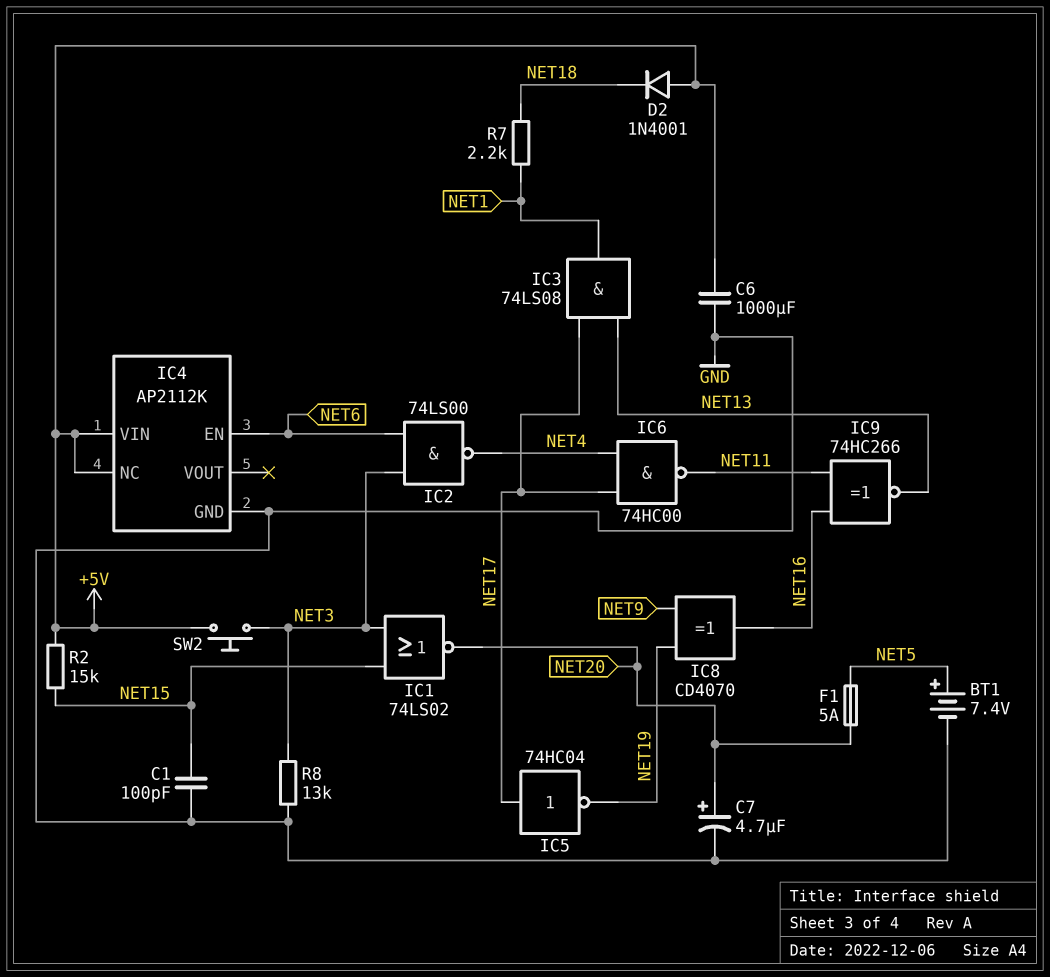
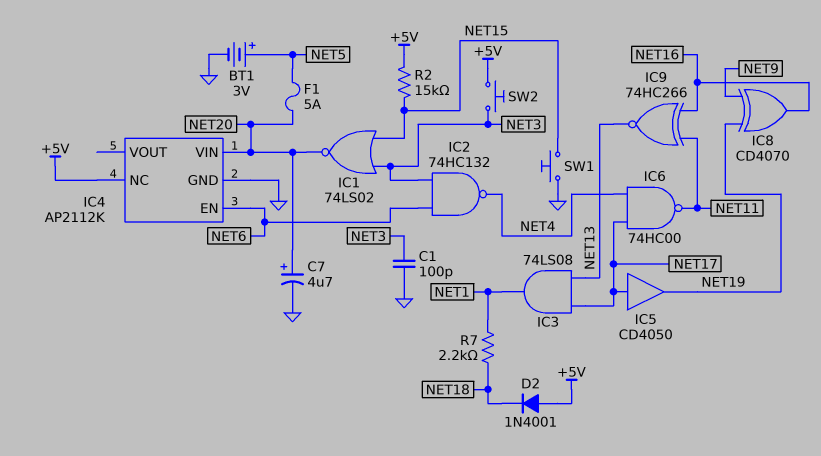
BT1: 7.4V (plus NET5, minus GND) -> 3V (plus NET5, minus GND)
C1: 100pF (GND, NET15) -> 100pF (GND, NET3)
C6: 1000uF (+5V, GND) -> none
IC2: NAND 74LS00 (in NET3, in NET6, out NET4) -> NAND 74HC132 (in NET3, in NET6, out NET4)
IC4 pin VIN: +5V -> NET20
IC5: NOT 74HC04 (in NET17, out NET19) -> buffer CD4050 (in NET17, out NET19)
R8: 13k (GND, NET3) -> none
SW1: none -> button (GND, NET15)

